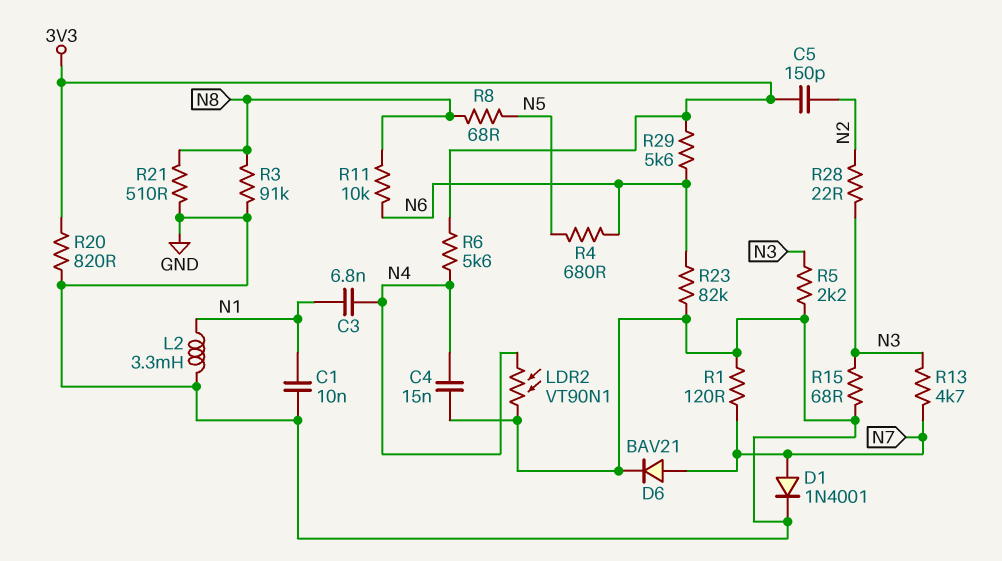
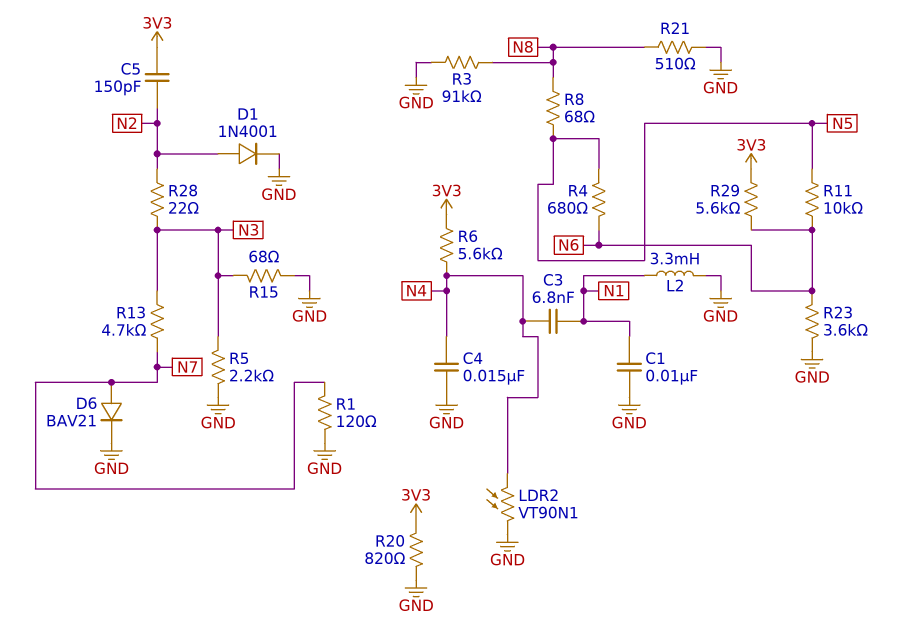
D1: diode 1N4001 (A N7, K GND) -> diode 1N4001 (A N2, K GND)
R11: 10k (N6, N8) -> 10k (N5, N6)
R23: 82k (GND, N6) -> 3.6k (GND, N6)

